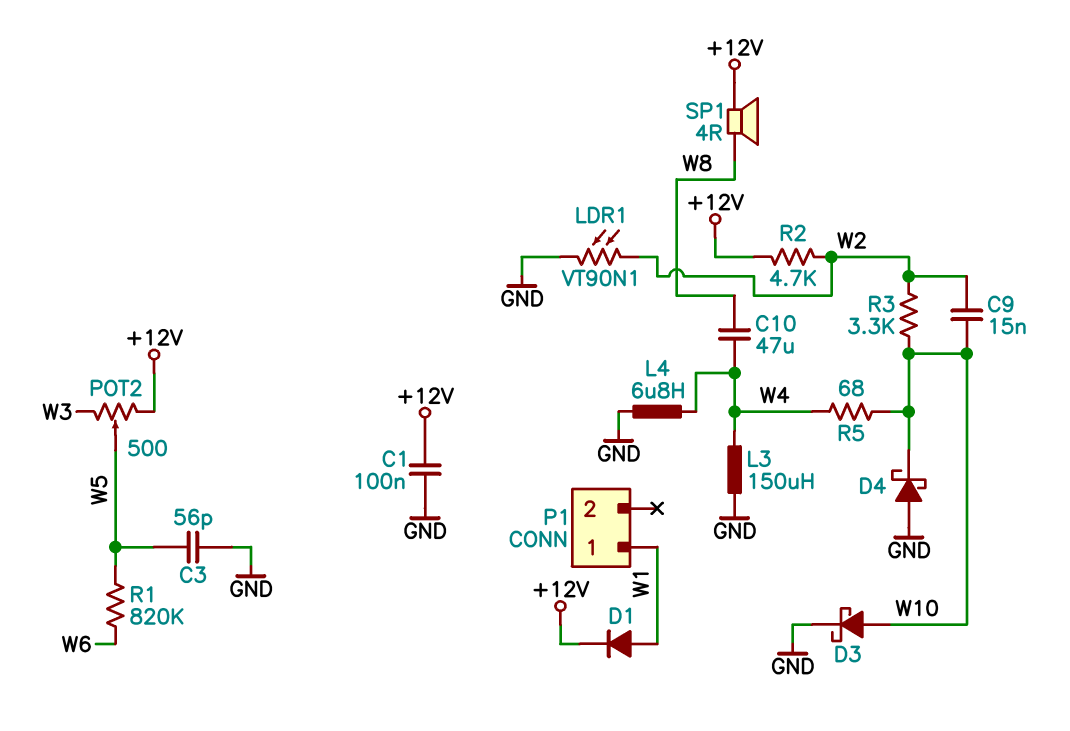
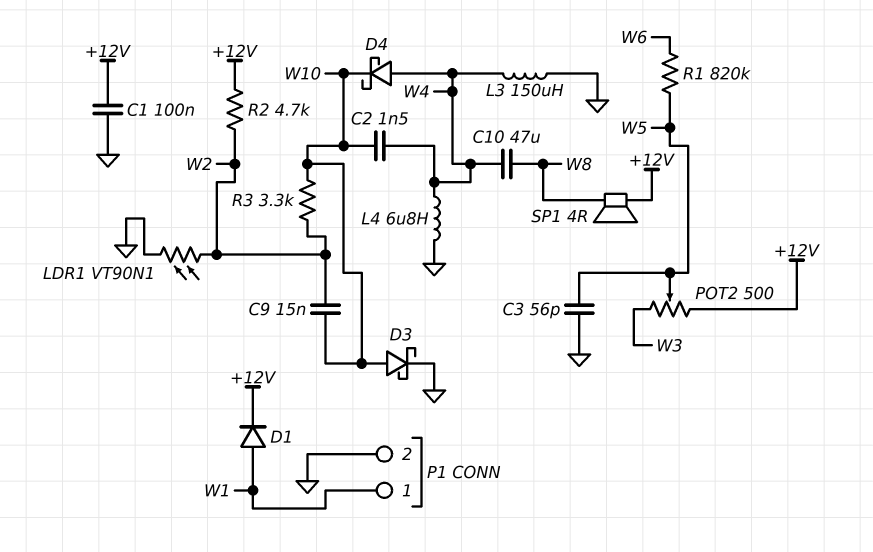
C2: none -> 1.5nF (W4, W10)
D4: schottky (A GND, K W10) -> schottky (A W4, K W10)
P1 pin 2: none -> GND
R5: 68 (W4, W10) -> none

